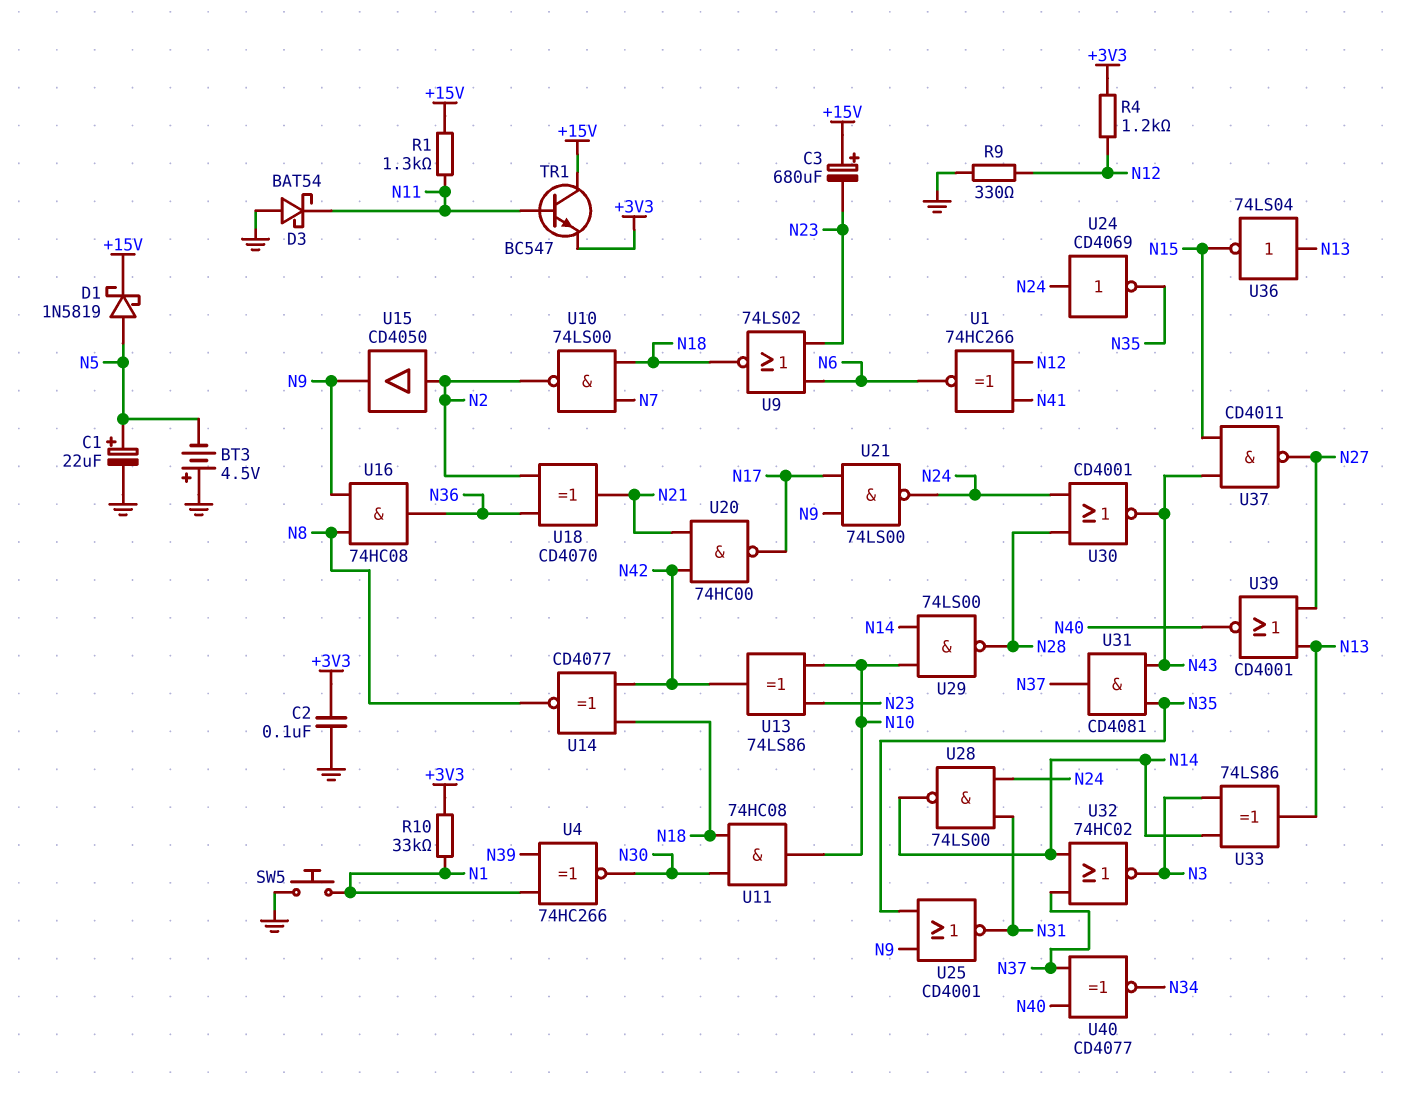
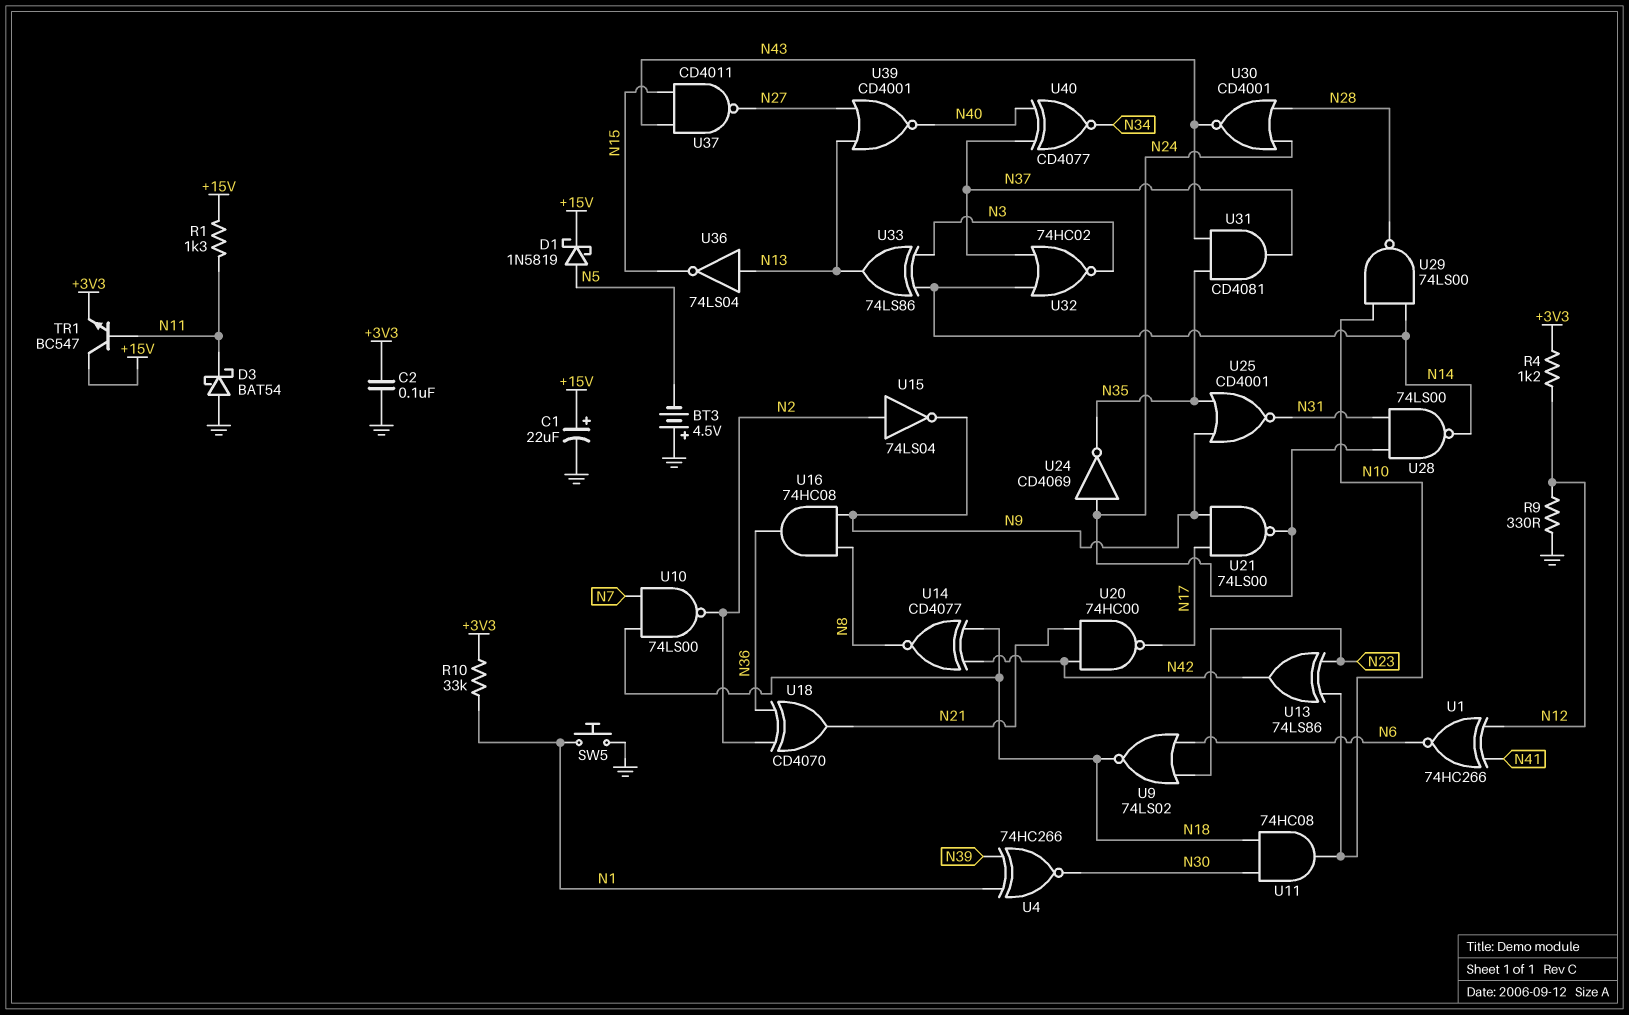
C1: 22uF (plus N5, minus GND) -> 22uF (plus +15V, minus GND)
C3: 680uF (plus +15V, minus N23) -> none
U15: buffer CD4050 (in N2, out N9) -> NOT 74LS04 (in N2, out N9)

